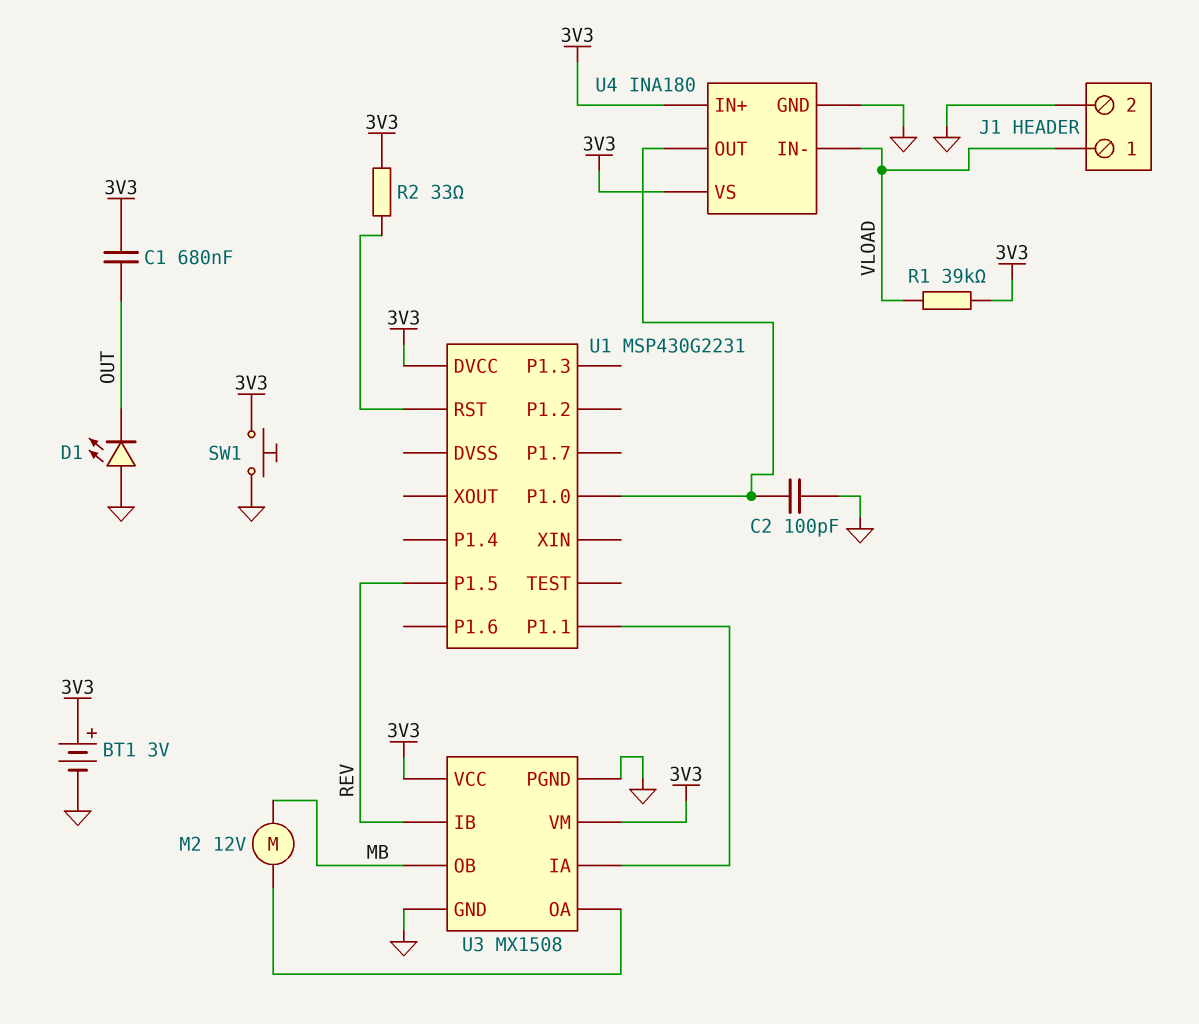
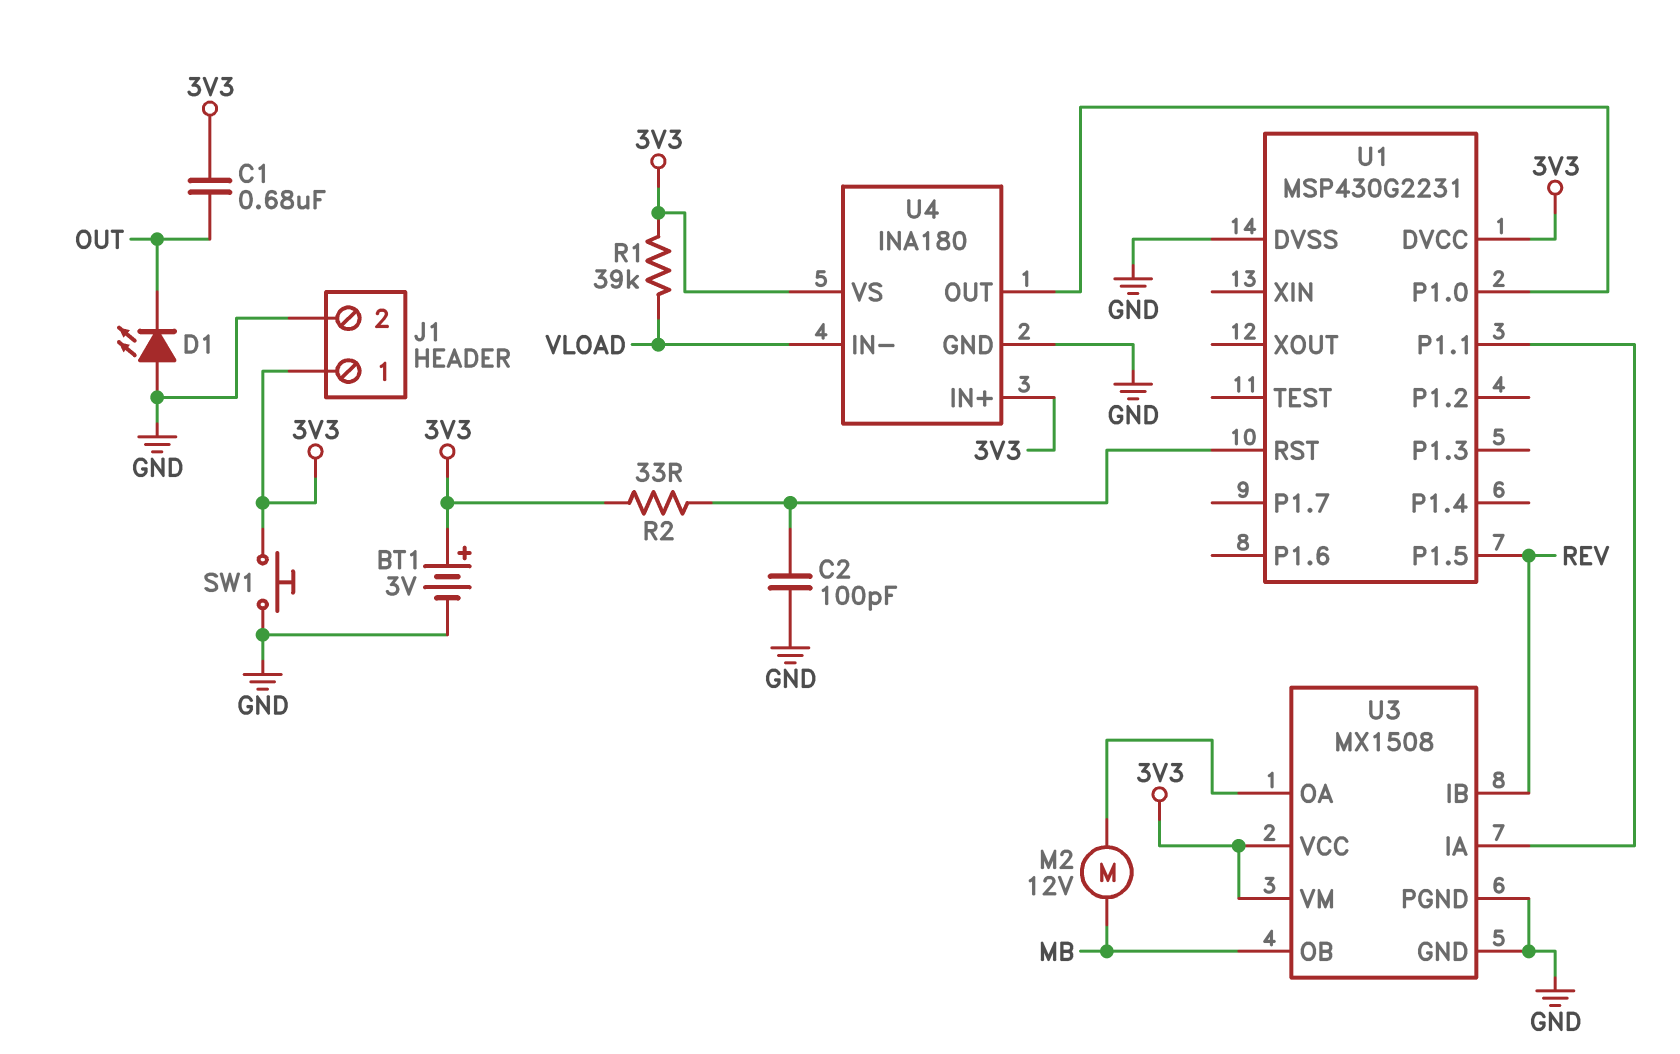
C2: 100pF (GND, U1/P1.0) -> 100pF (GND, U1/RST)
J1 pin 1: VLOAD -> 3V3
U1 pin DVSS: none -> GND

